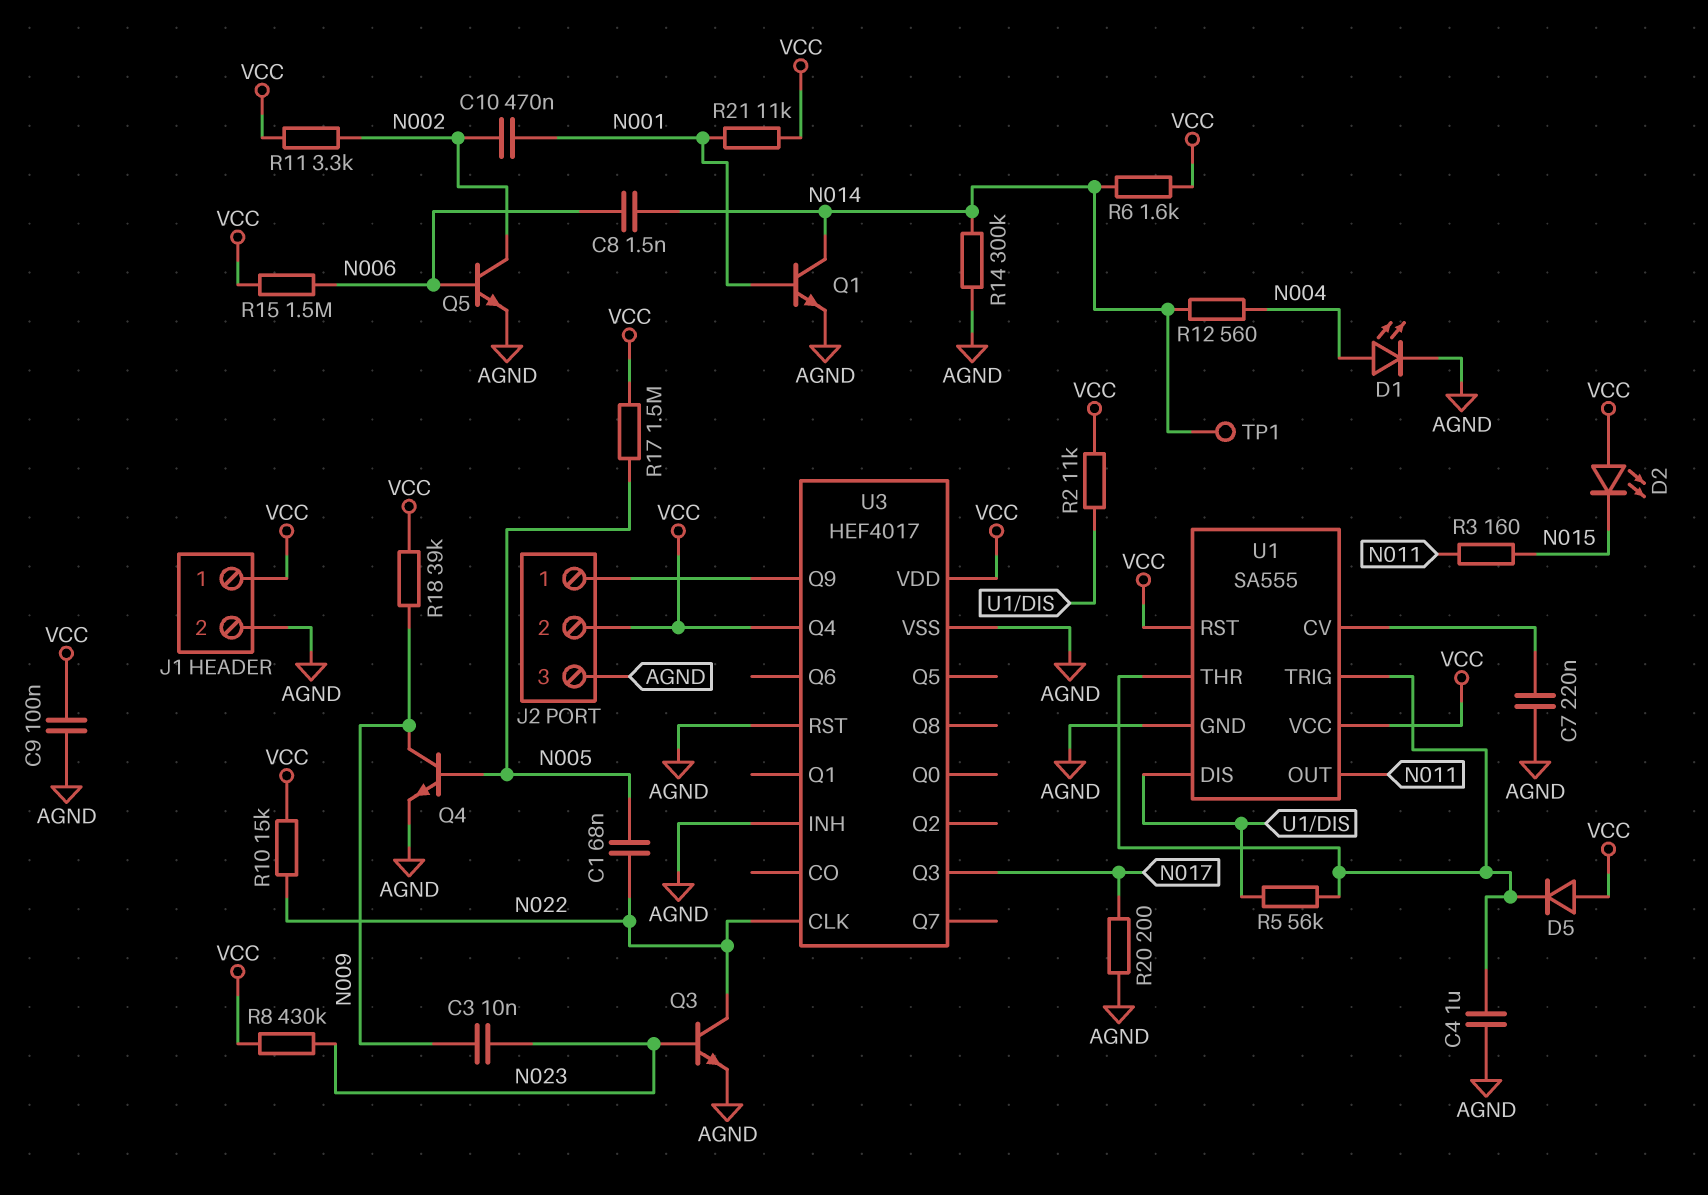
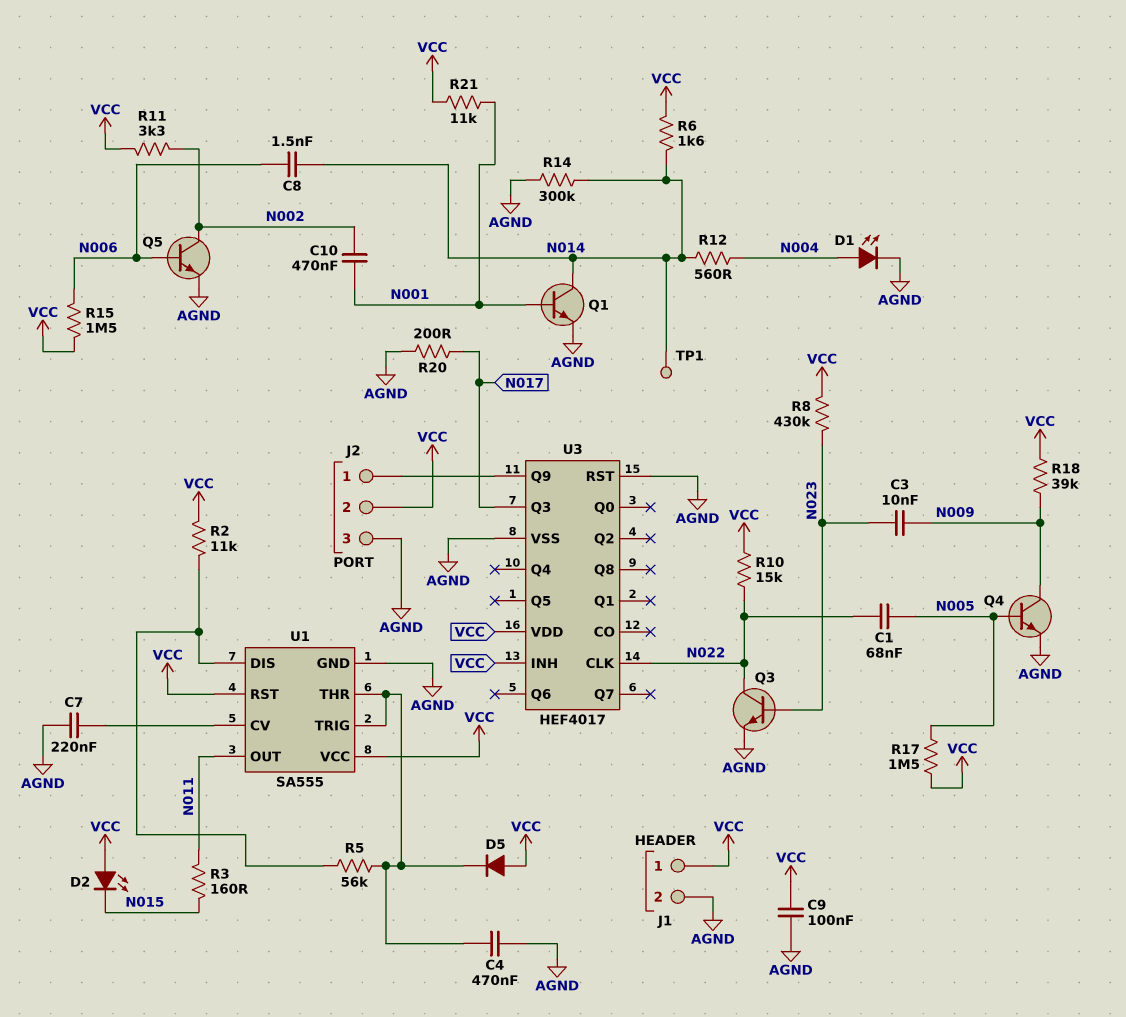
C4: 1uF (AGND, U1/THR) -> 470nF (AGND, U1/THR)
U3 pin INH: AGND -> VCC
U3 pin Q4: VCC -> none

